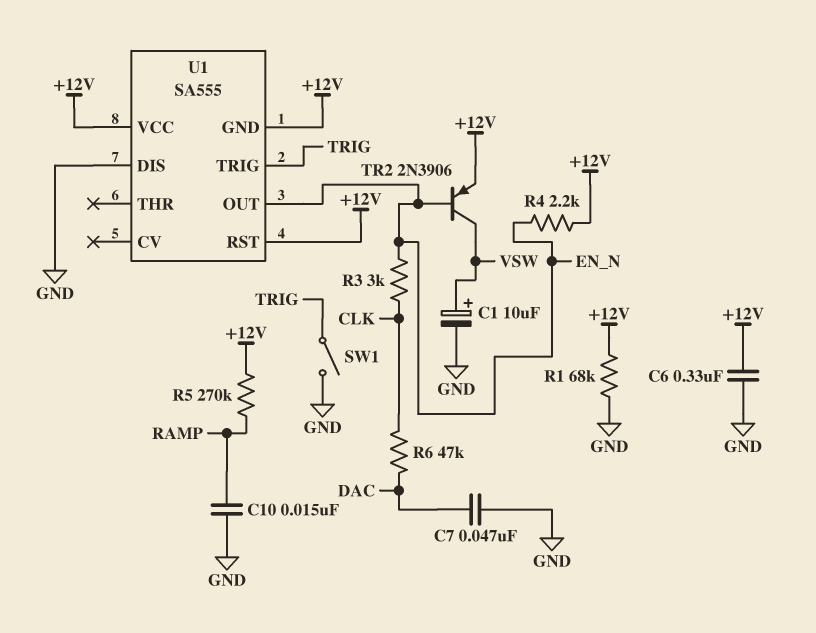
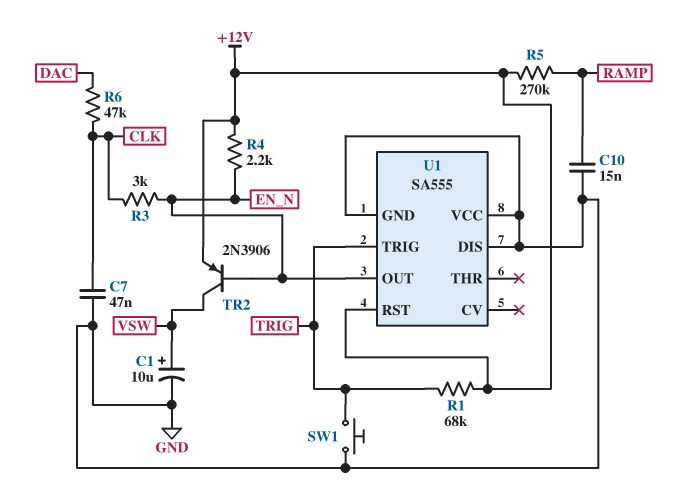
C6: 330nF (+12V, GND) -> none
C7: 47nF (DAC, GND) -> 47nF (CLK, GND)
R1: 68k (+12V, GND) -> 68k (+12V, TRIG)
SW1: switch (GND, TRIG) -> button (GND, TRIG)
U1 pin GND: +12V -> GND
U1 pin VCC: +12V -> GND

